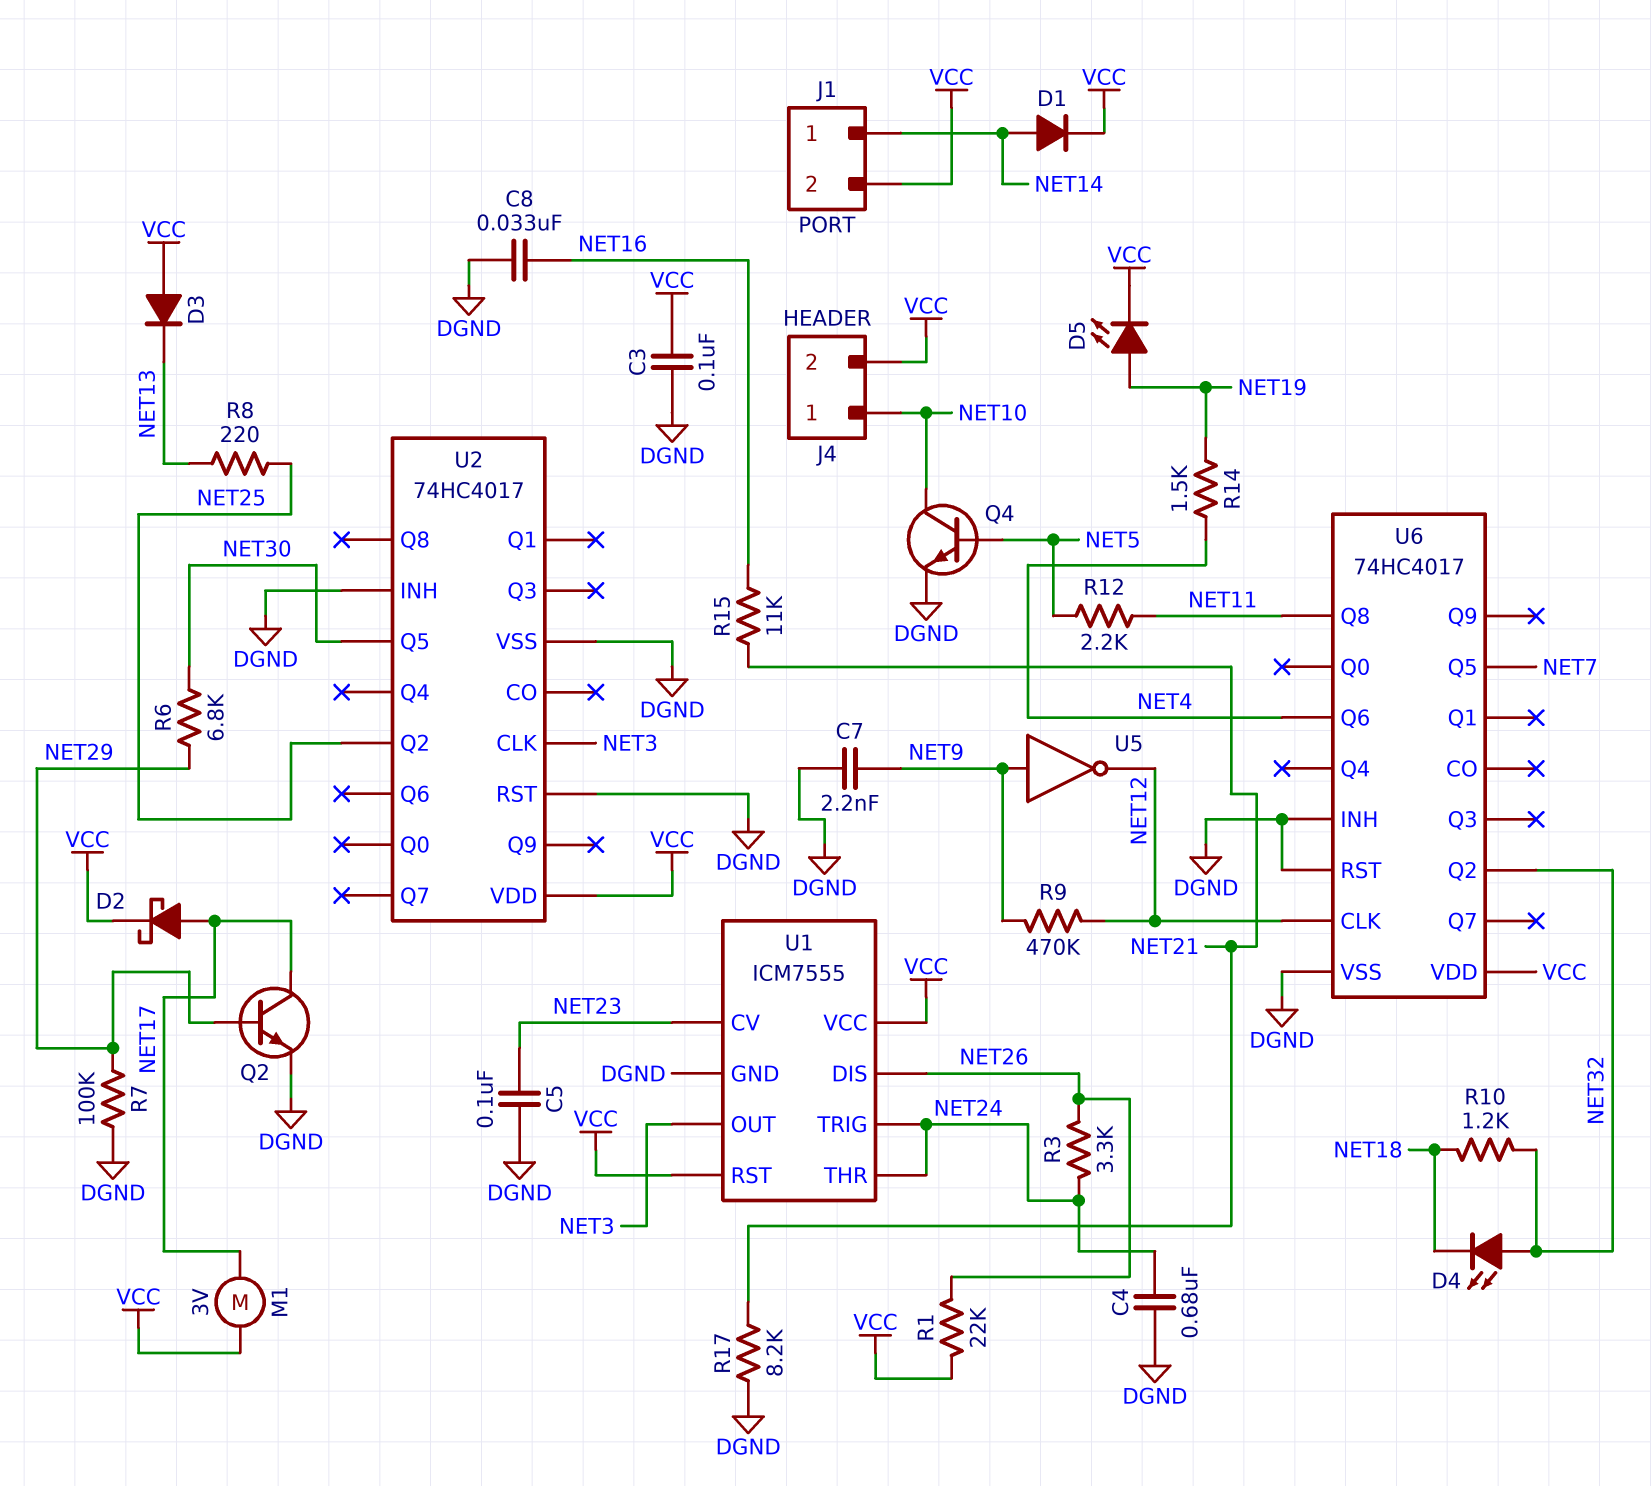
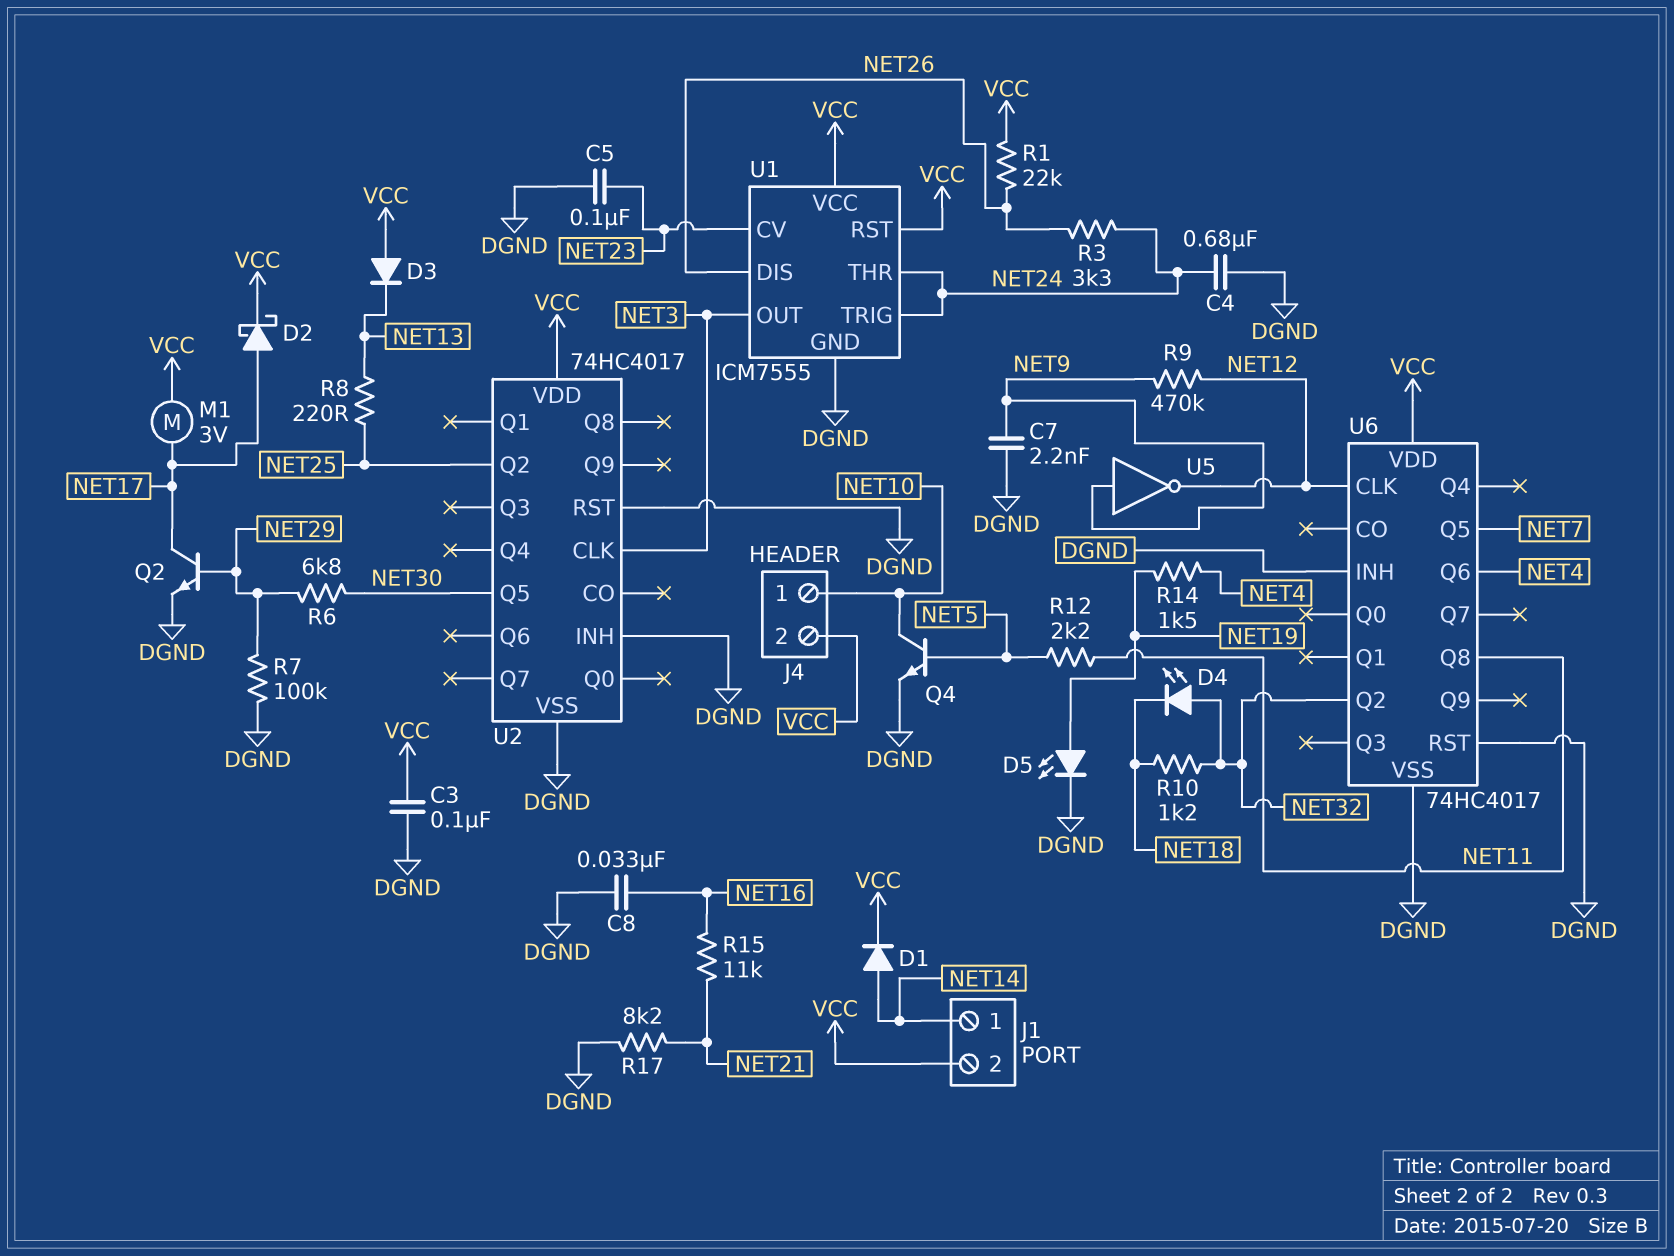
D5: LED (A NET19, K VCC) -> LED (A NET19, K DGND)

